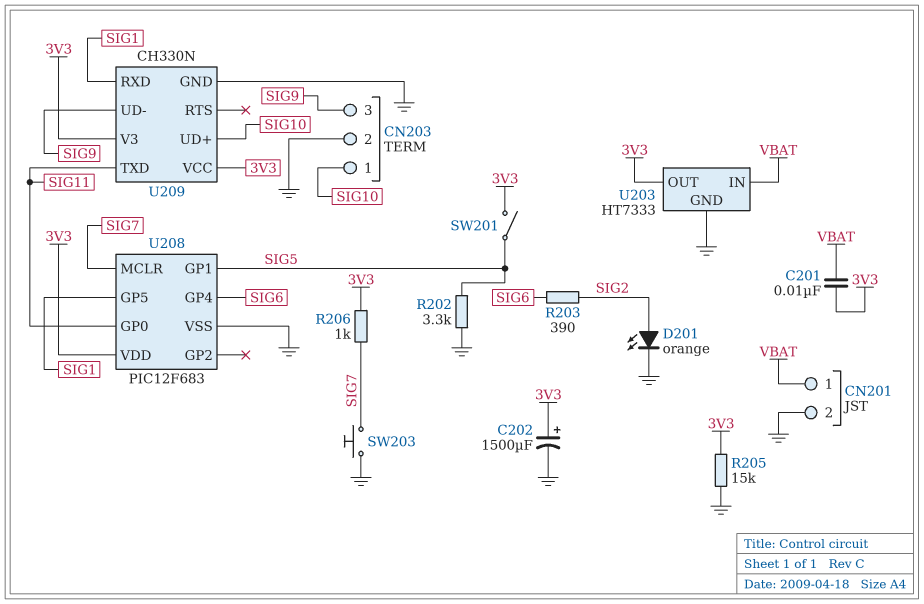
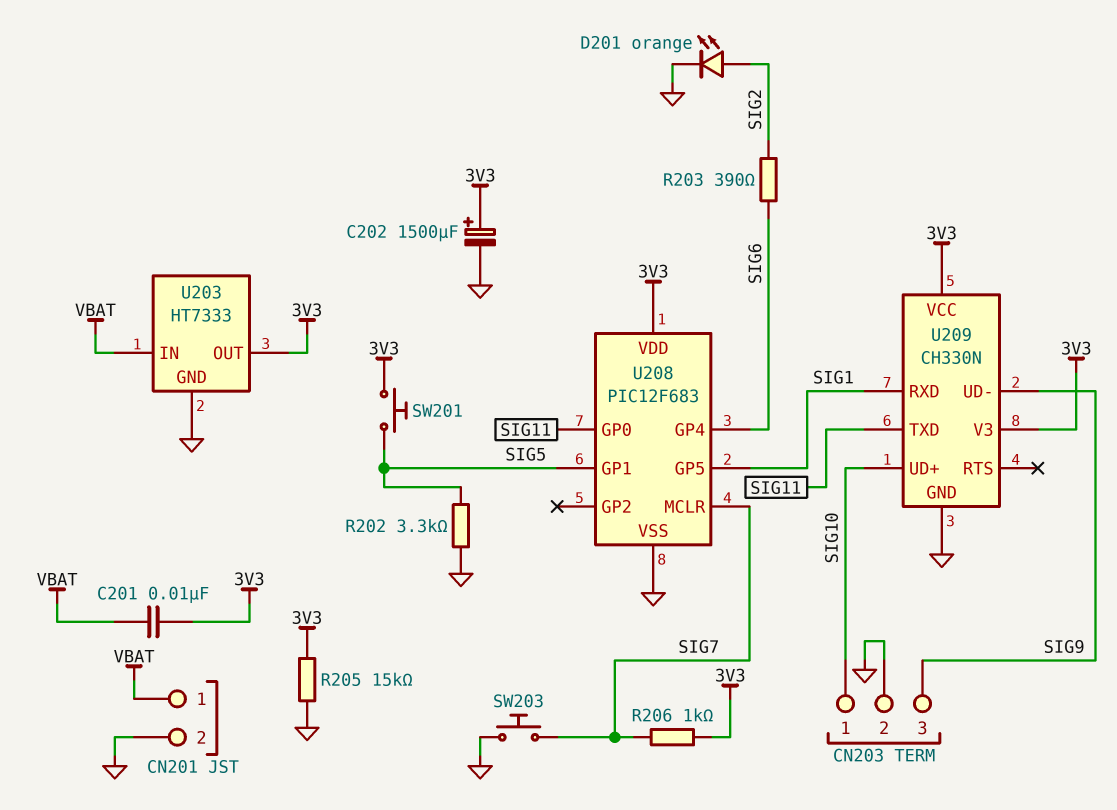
SW201: switch (3V3, SIG5) -> button (3V3, SIG5)

